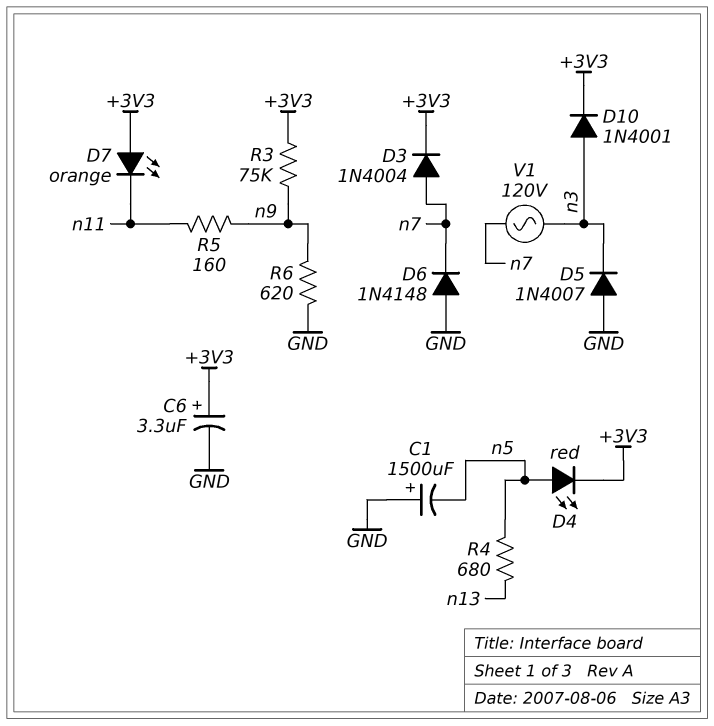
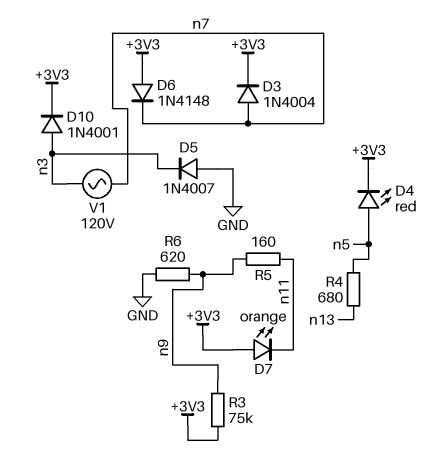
C1: 1500uF (plus GND, minus n5) -> none
C6: 3.3uF (plus +3V3, minus GND) -> none
D6: diode 1N4148 (A GND, K n7) -> diode 1N4148 (A +3V3, K n7)

